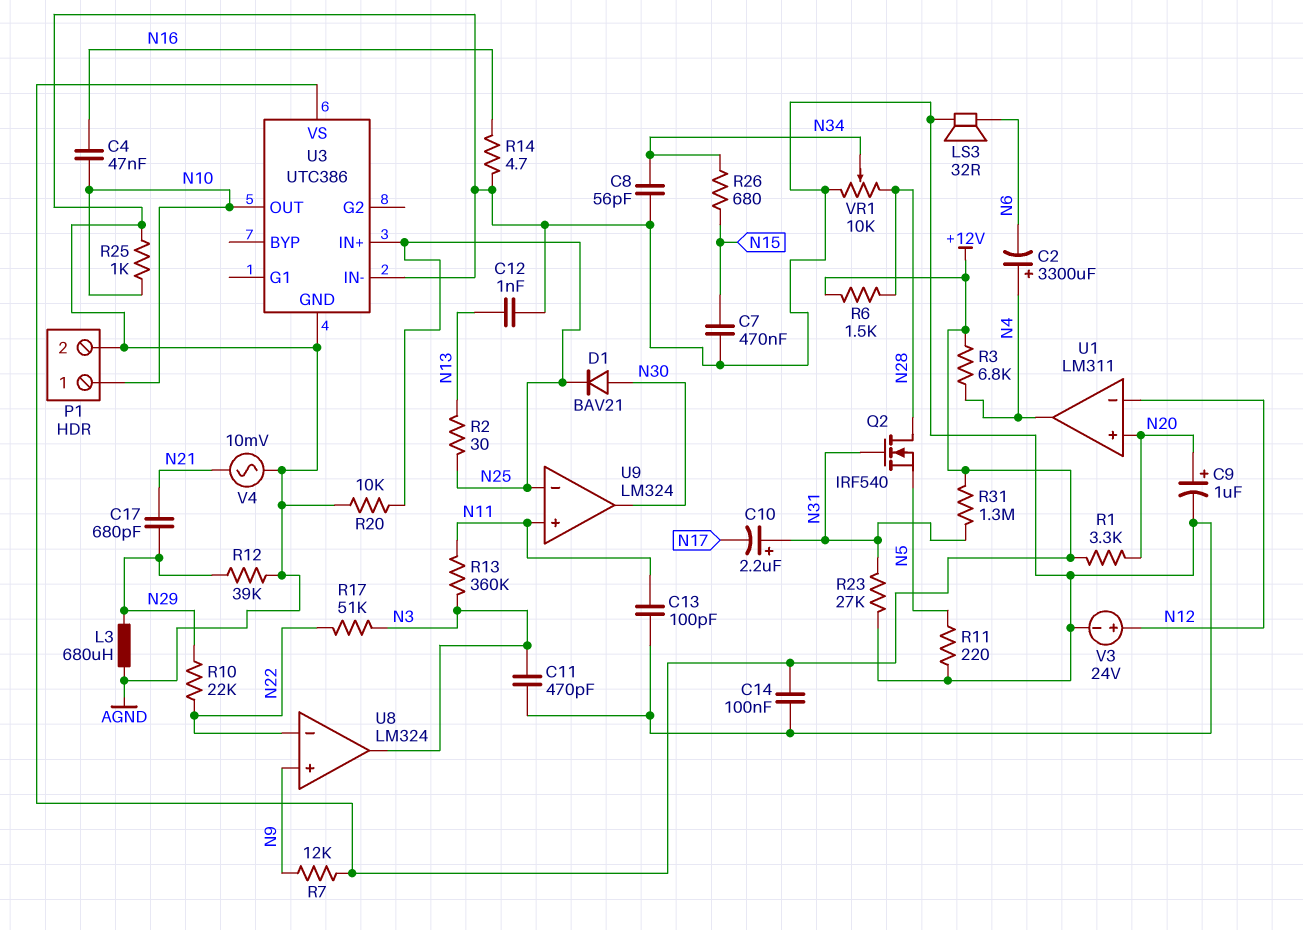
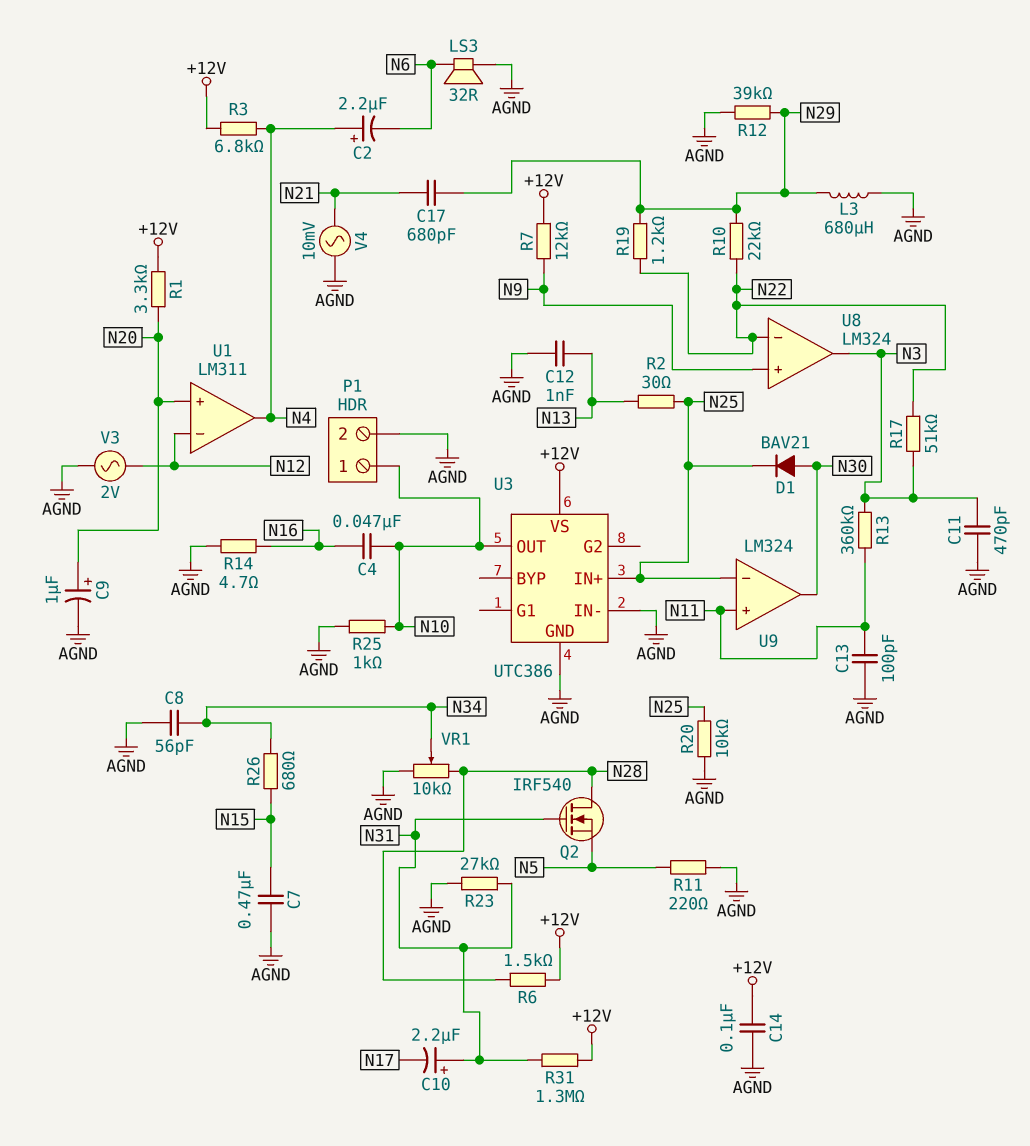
C2: 3300uF (plus N4, minus N6) -> 2.2uF (plus N4, minus N6)
R19: none -> 1.2k (N22, N29)
V3: 24V (plus N12, minus AGND) -> AC 2V (AGND, N12)

